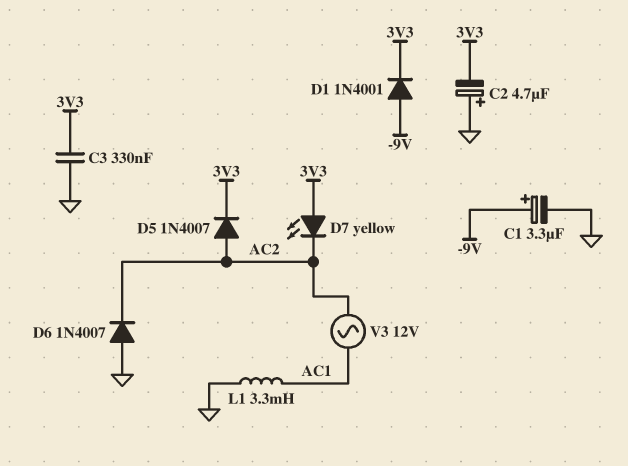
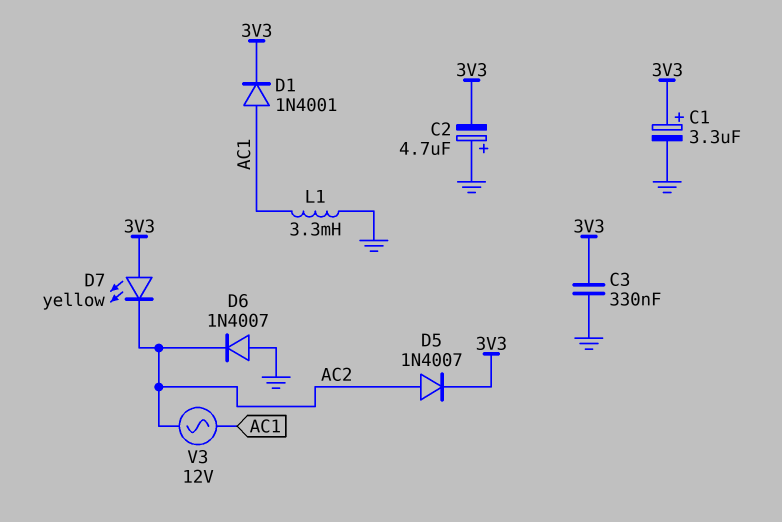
C1: 3.3uF (plus -9V, minus GND) -> 3.3uF (plus 3V3, minus GND)
D1: diode 1N4001 (A -9V, K 3V3) -> diode 1N4001 (A AC1, K 3V3)

